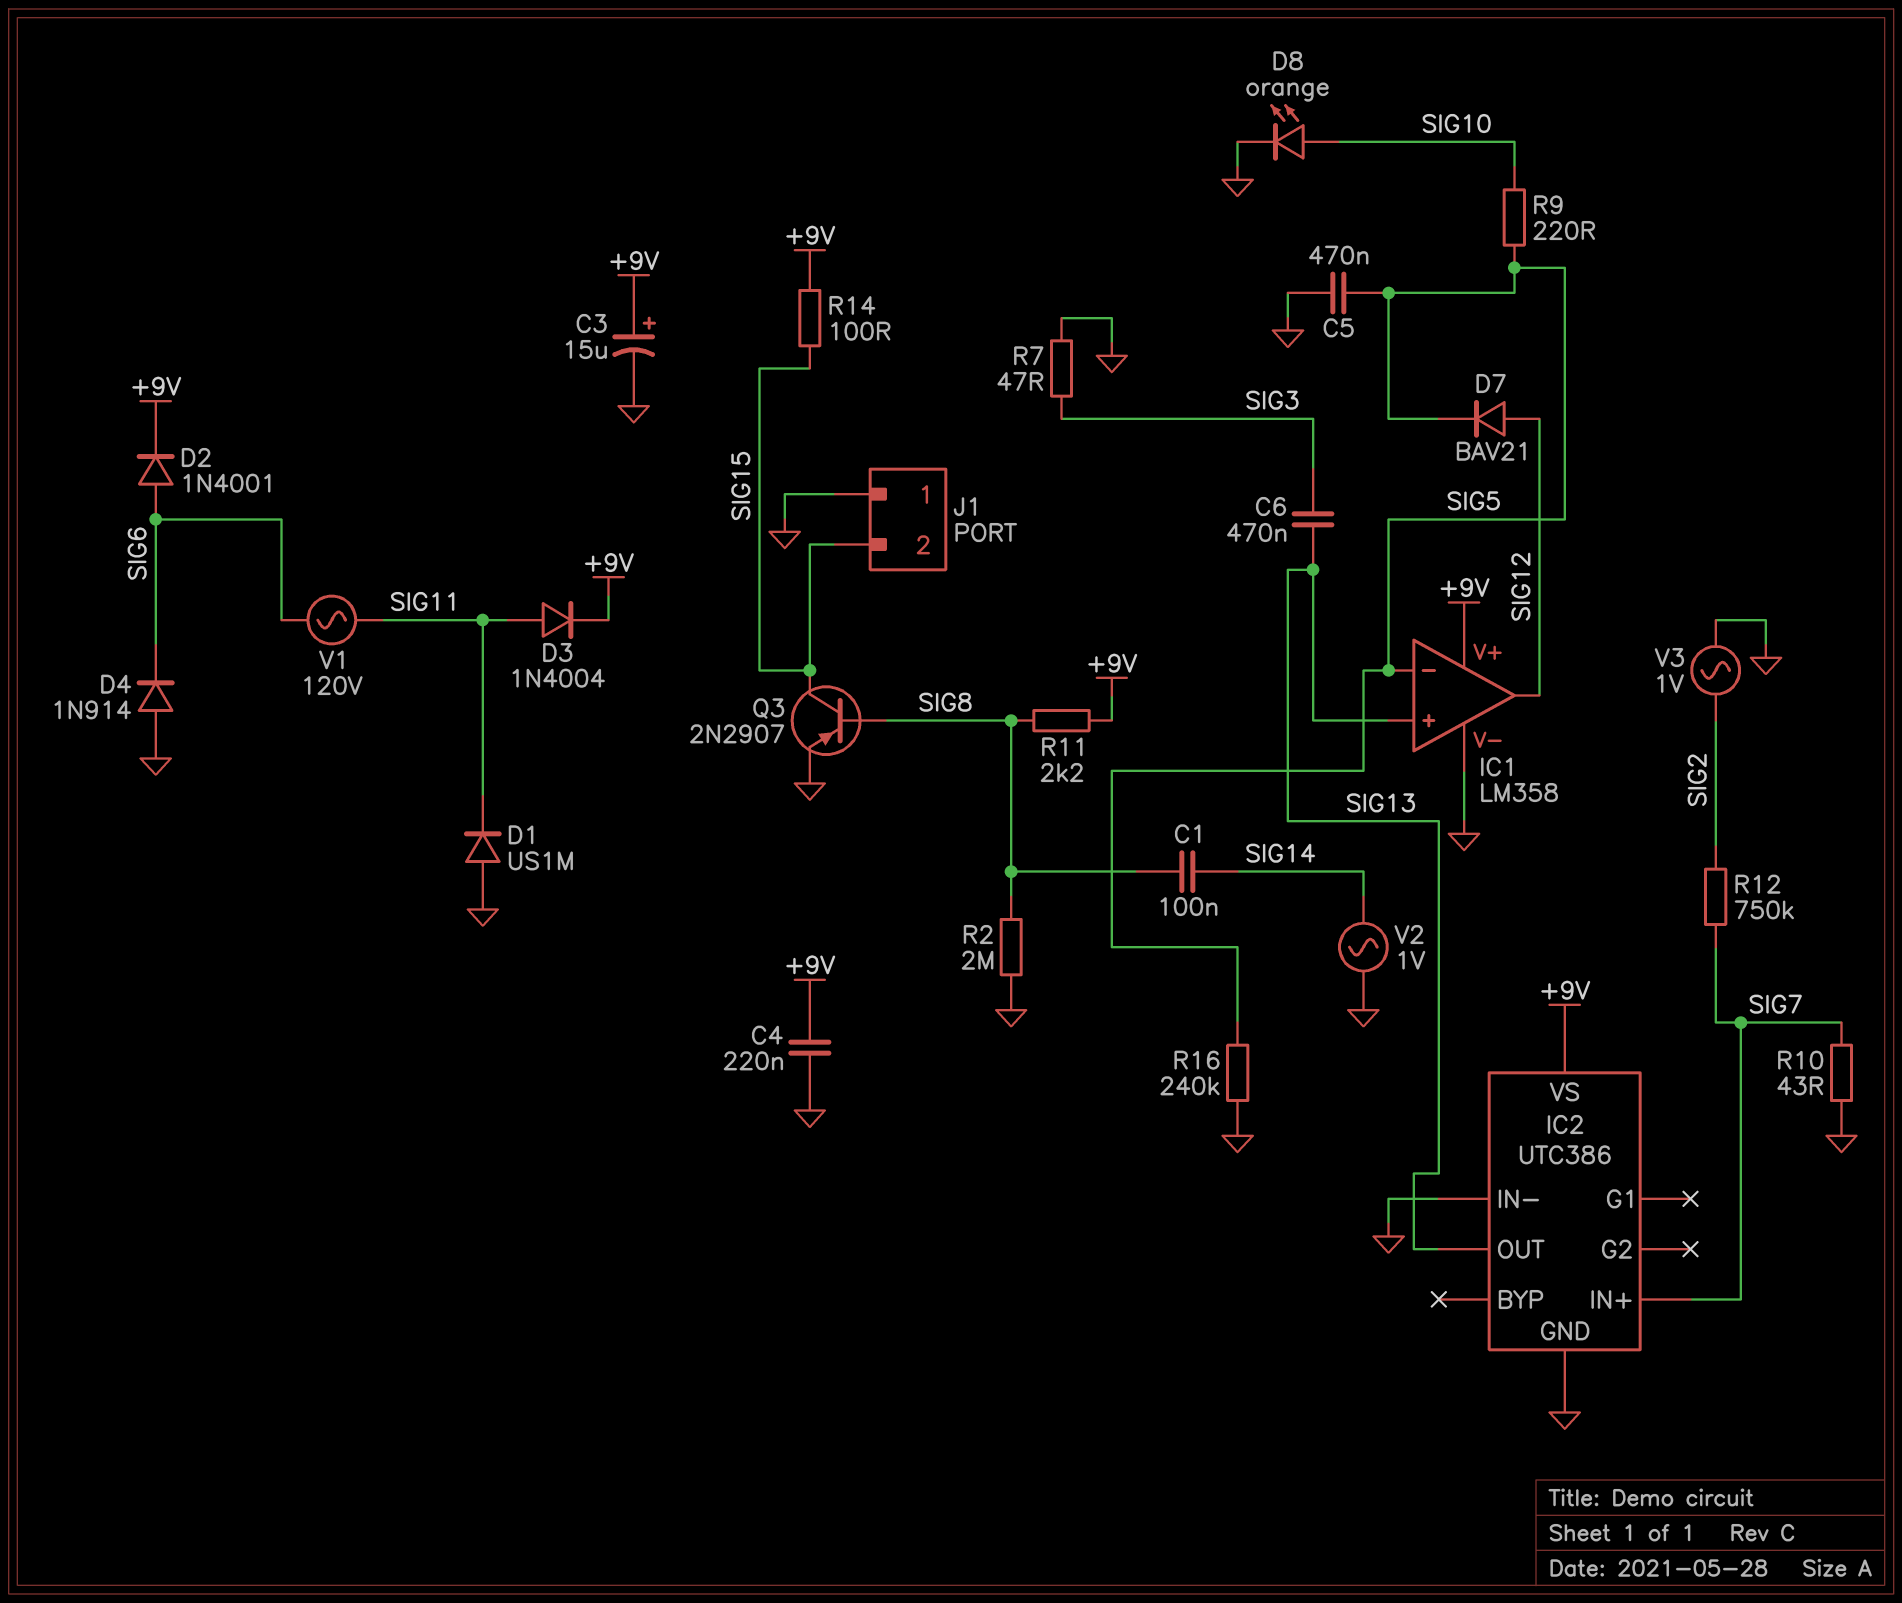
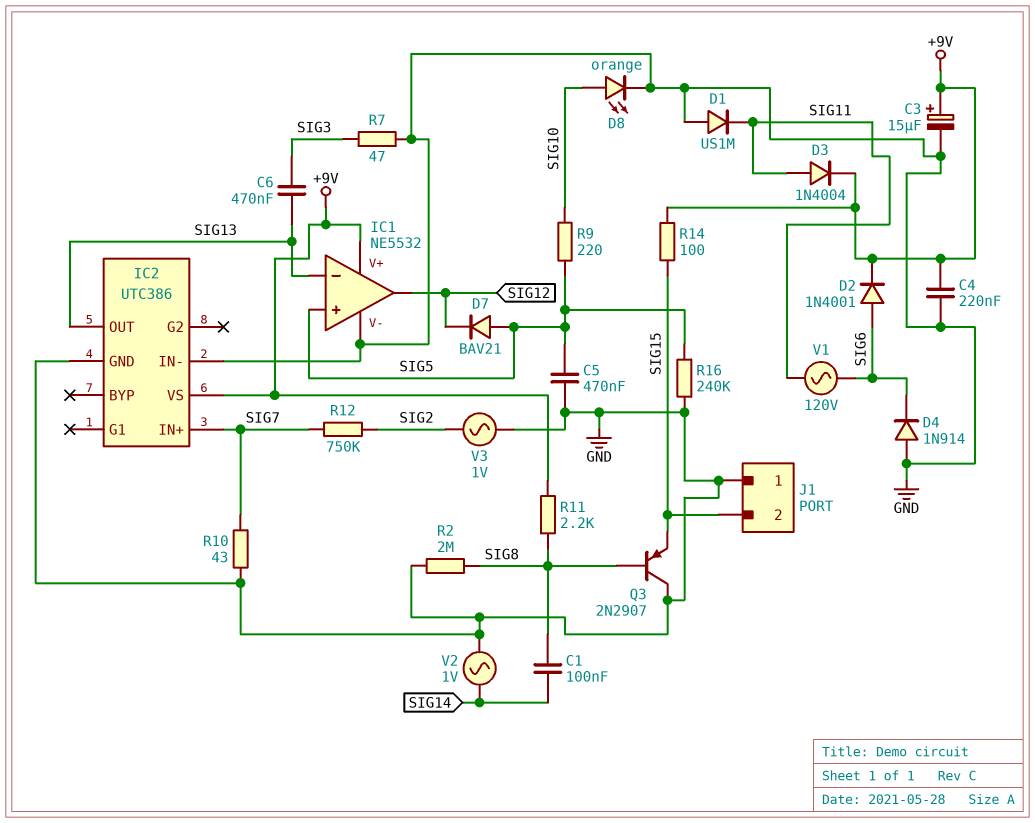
D7: diode BAV21 (A SIG12, K SIG5) -> diode BAV21 (A SIG5, K SIG12)
IC1: LM358 -> NE5532
IC1 pin in+: SIG13 -> SIG5
IC1 pin in-: SIG5 -> SIG13
Q3: PNP 2N2907 (B SIG8, C SIG15, E GND) -> PNP 2N2907 (B SIG8, C GND, E SIG15)

